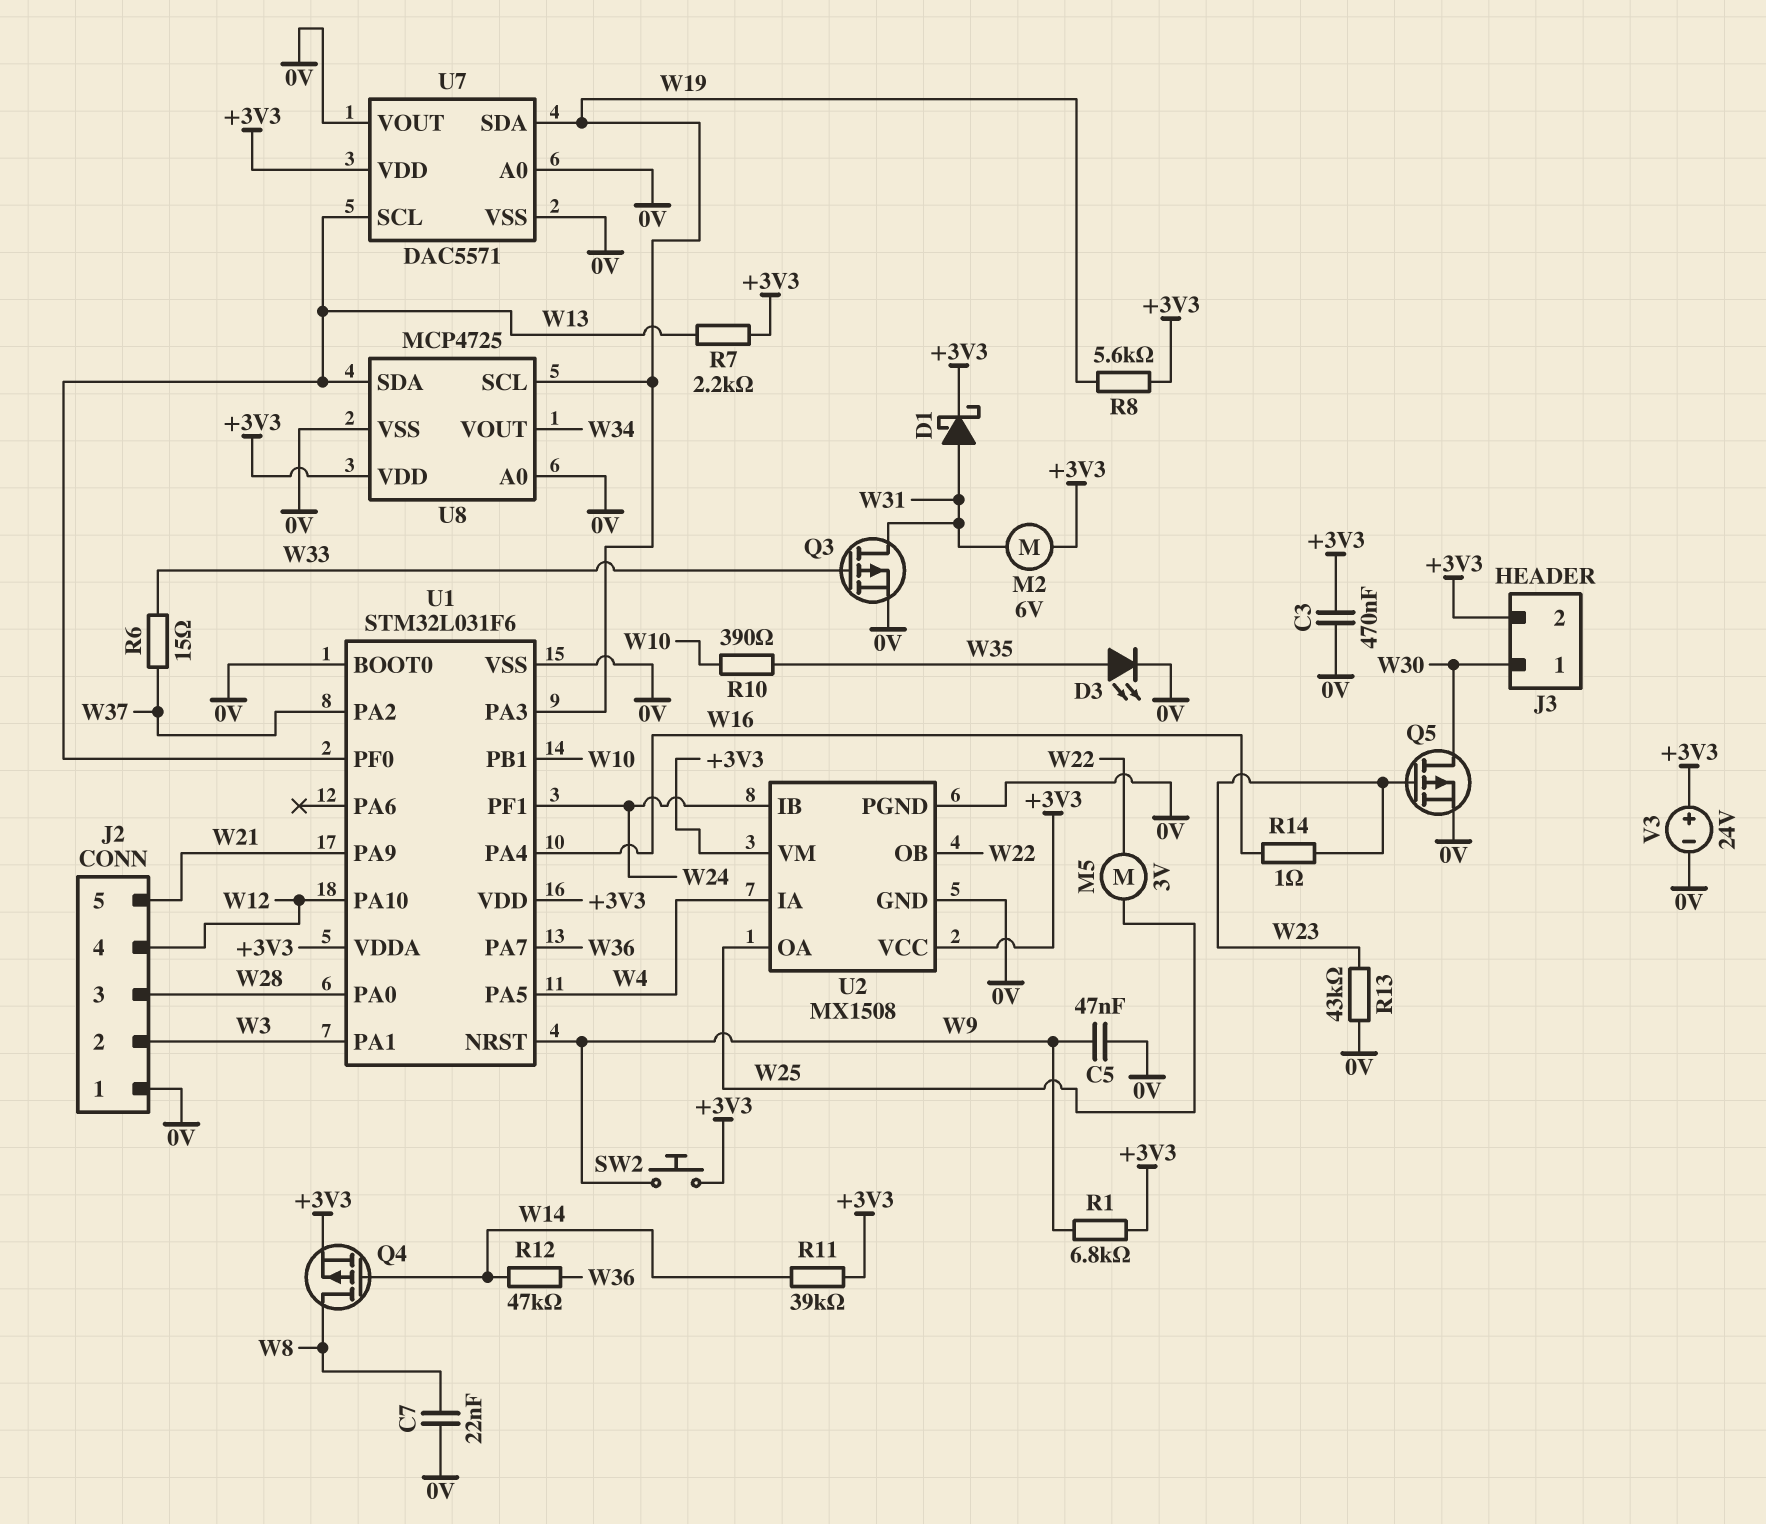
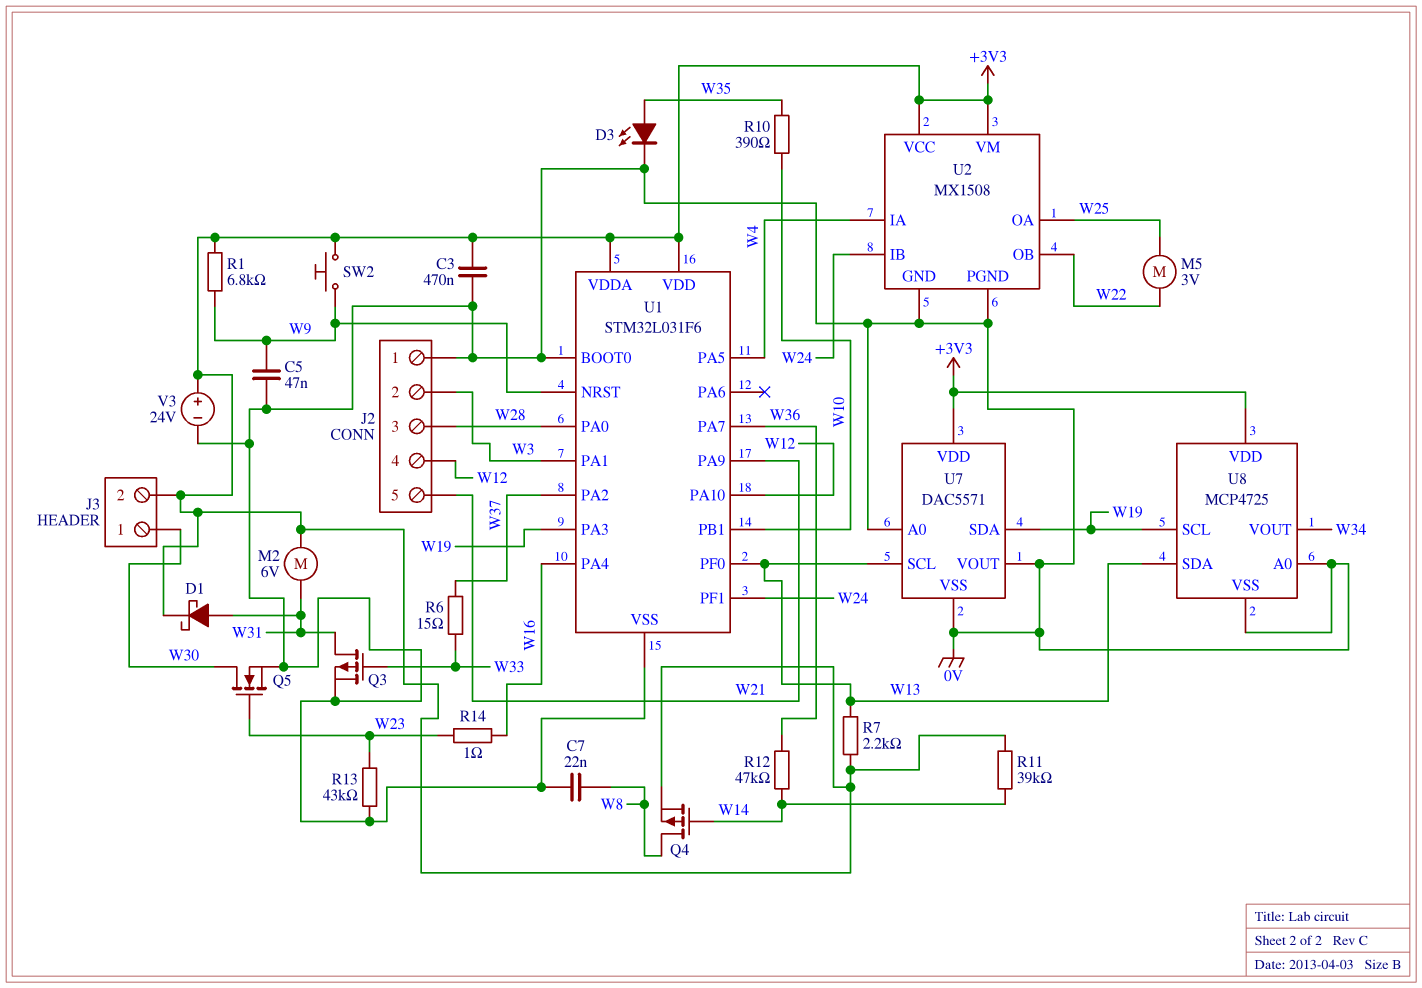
Q5: PMOS (G W23, D W30, S 0V) -> NMOS (G W23, D W30, S 0V)
R8: 5.6k (+3V3, W19) -> none

